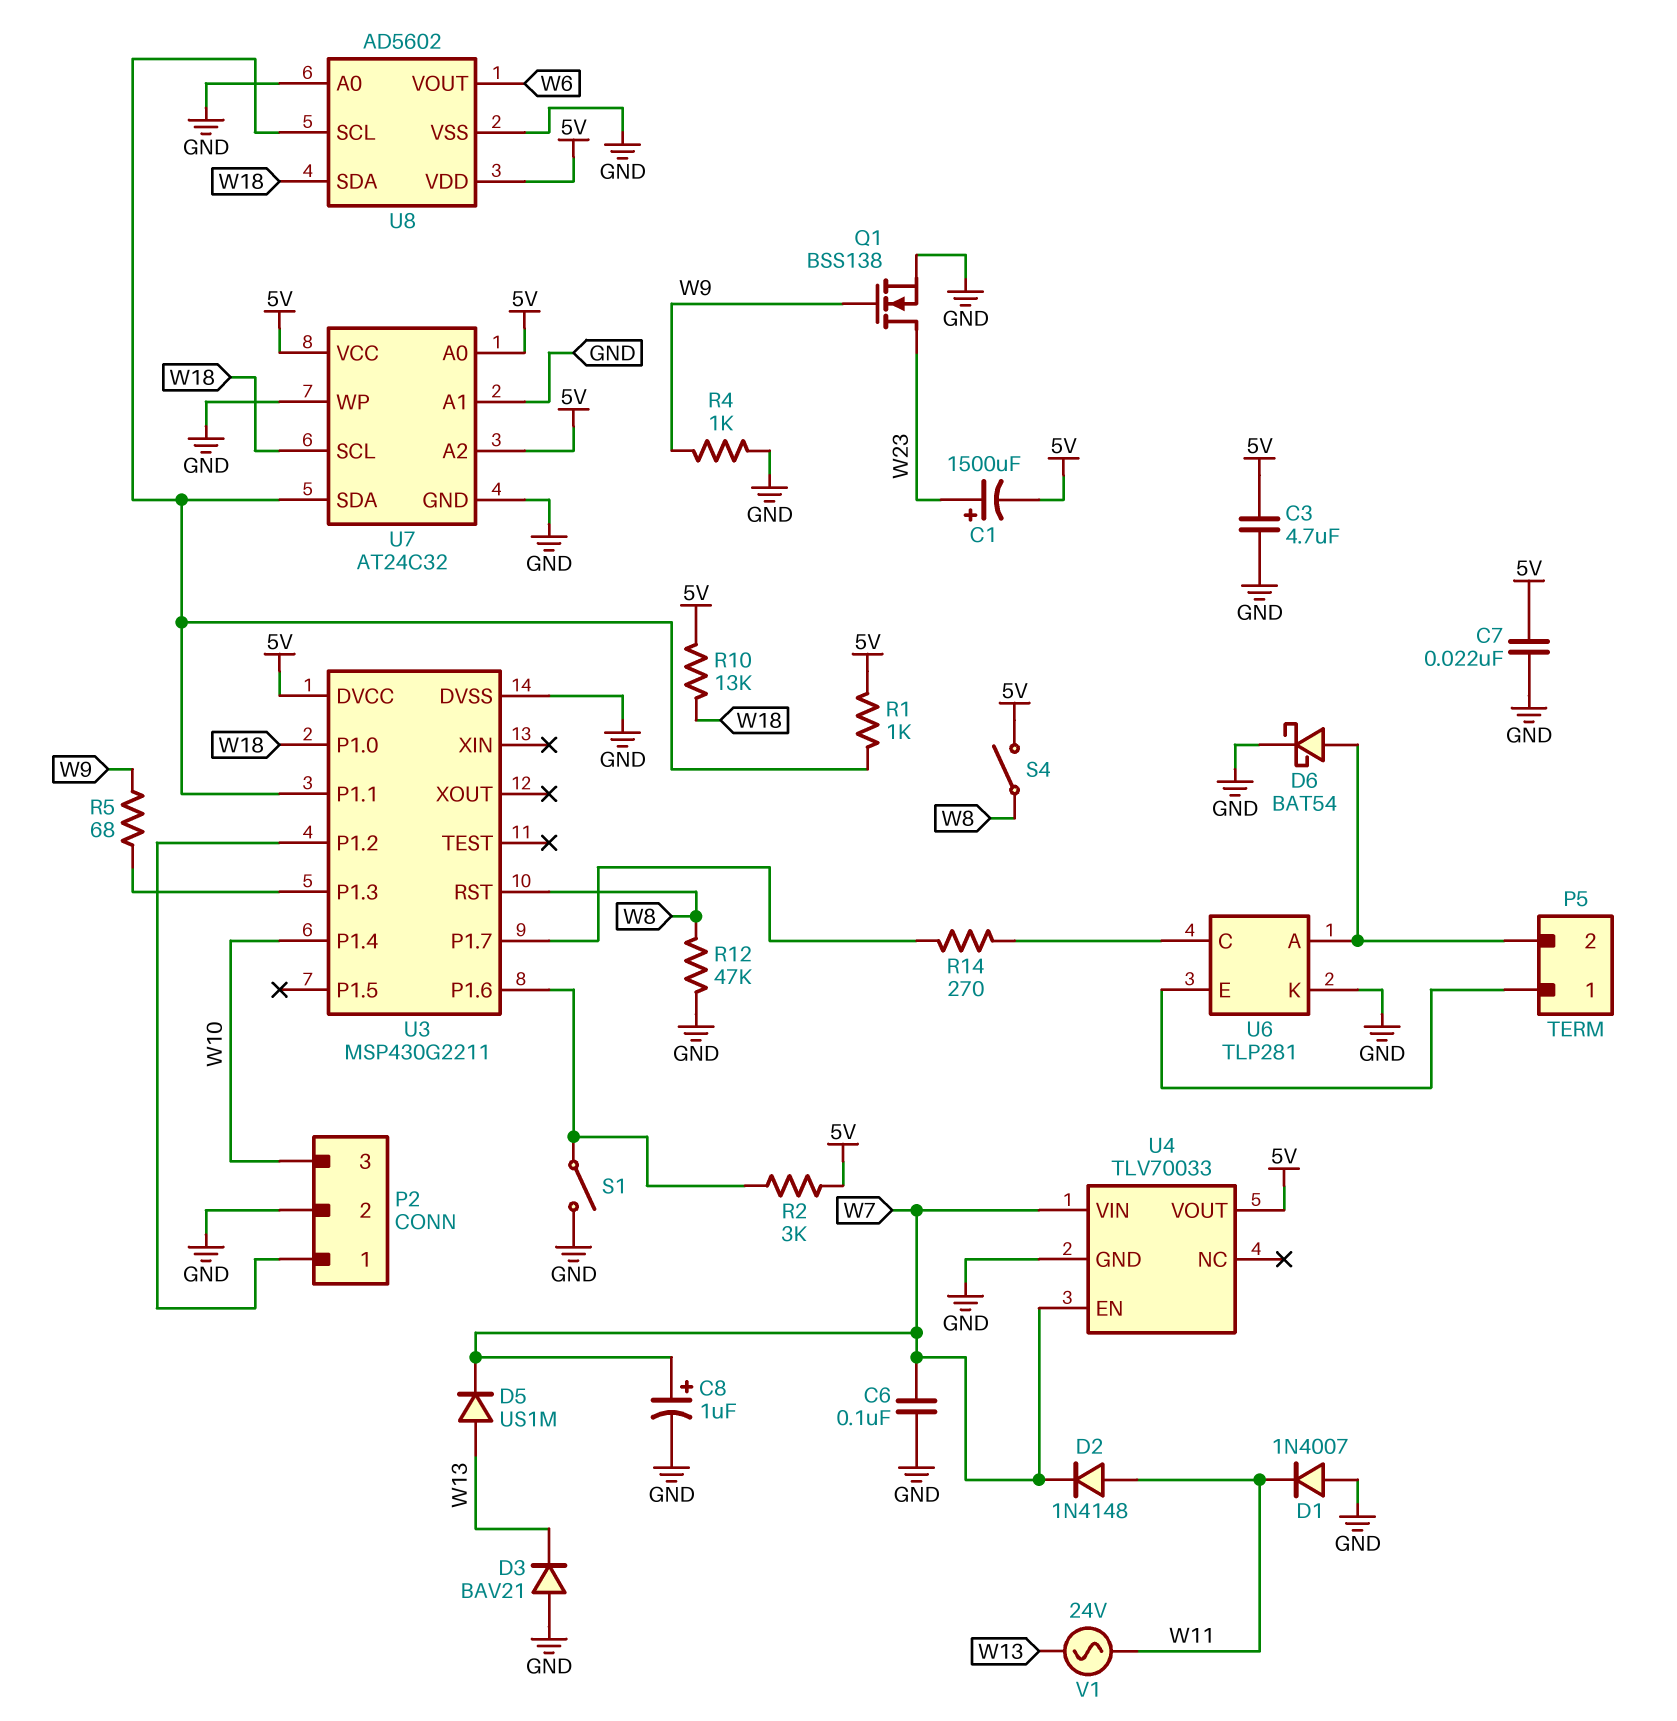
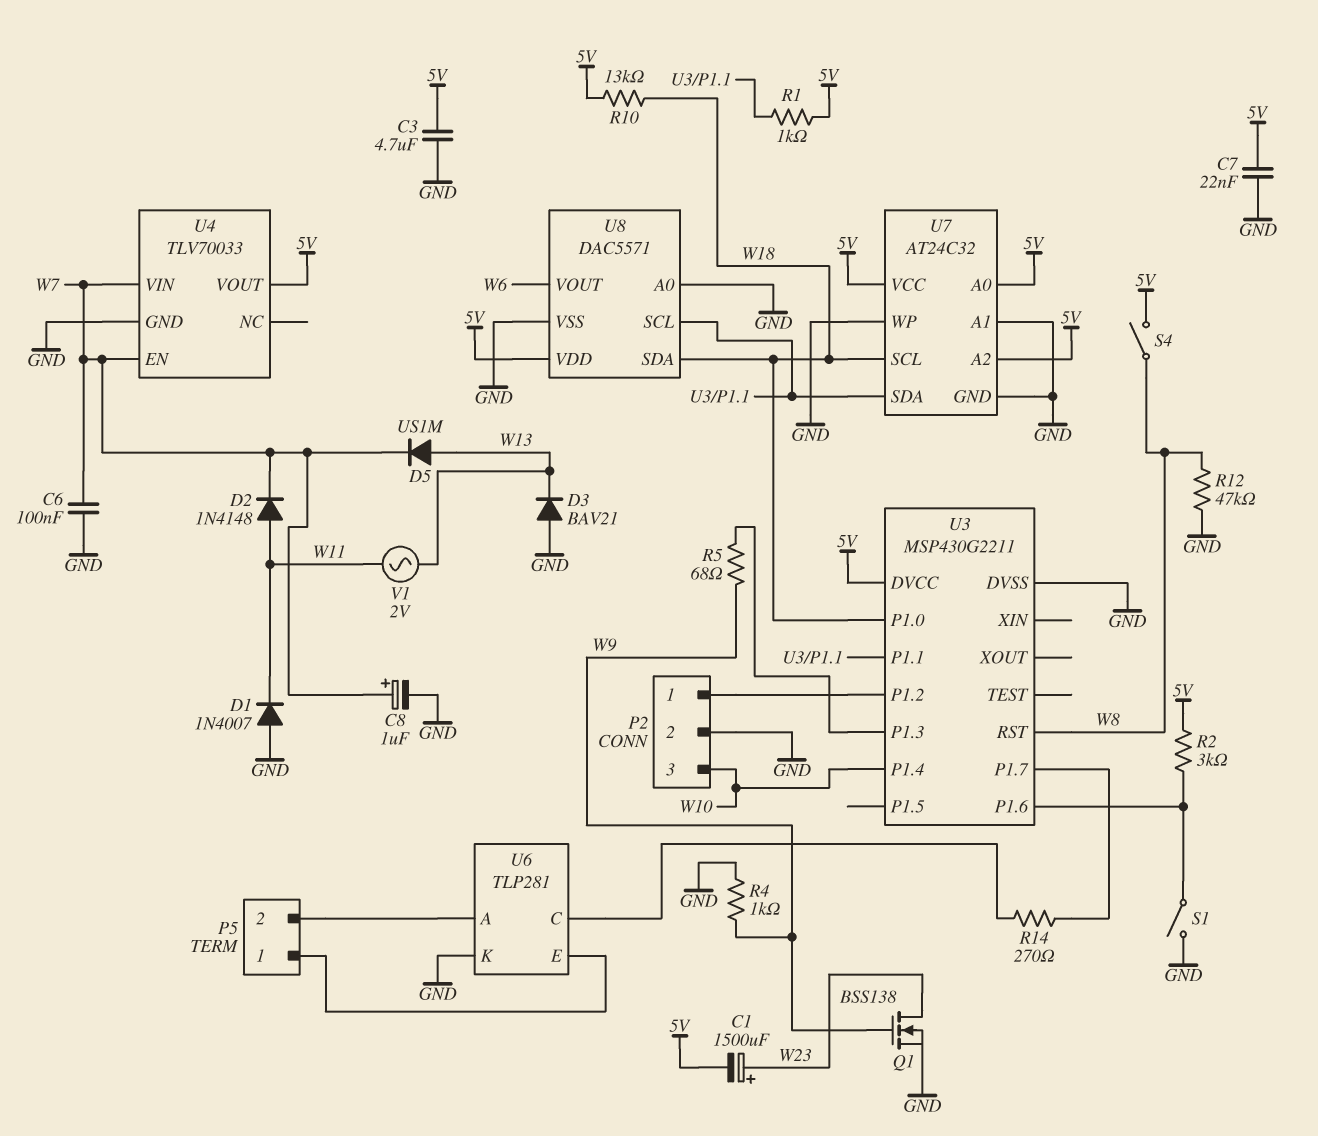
D6: schottky BAT54 (A P5/2, K GND) -> none
U8: AD5602 -> DAC5571
V1: AC 24V (W11, W13) -> AC 2V (W11, W13)

